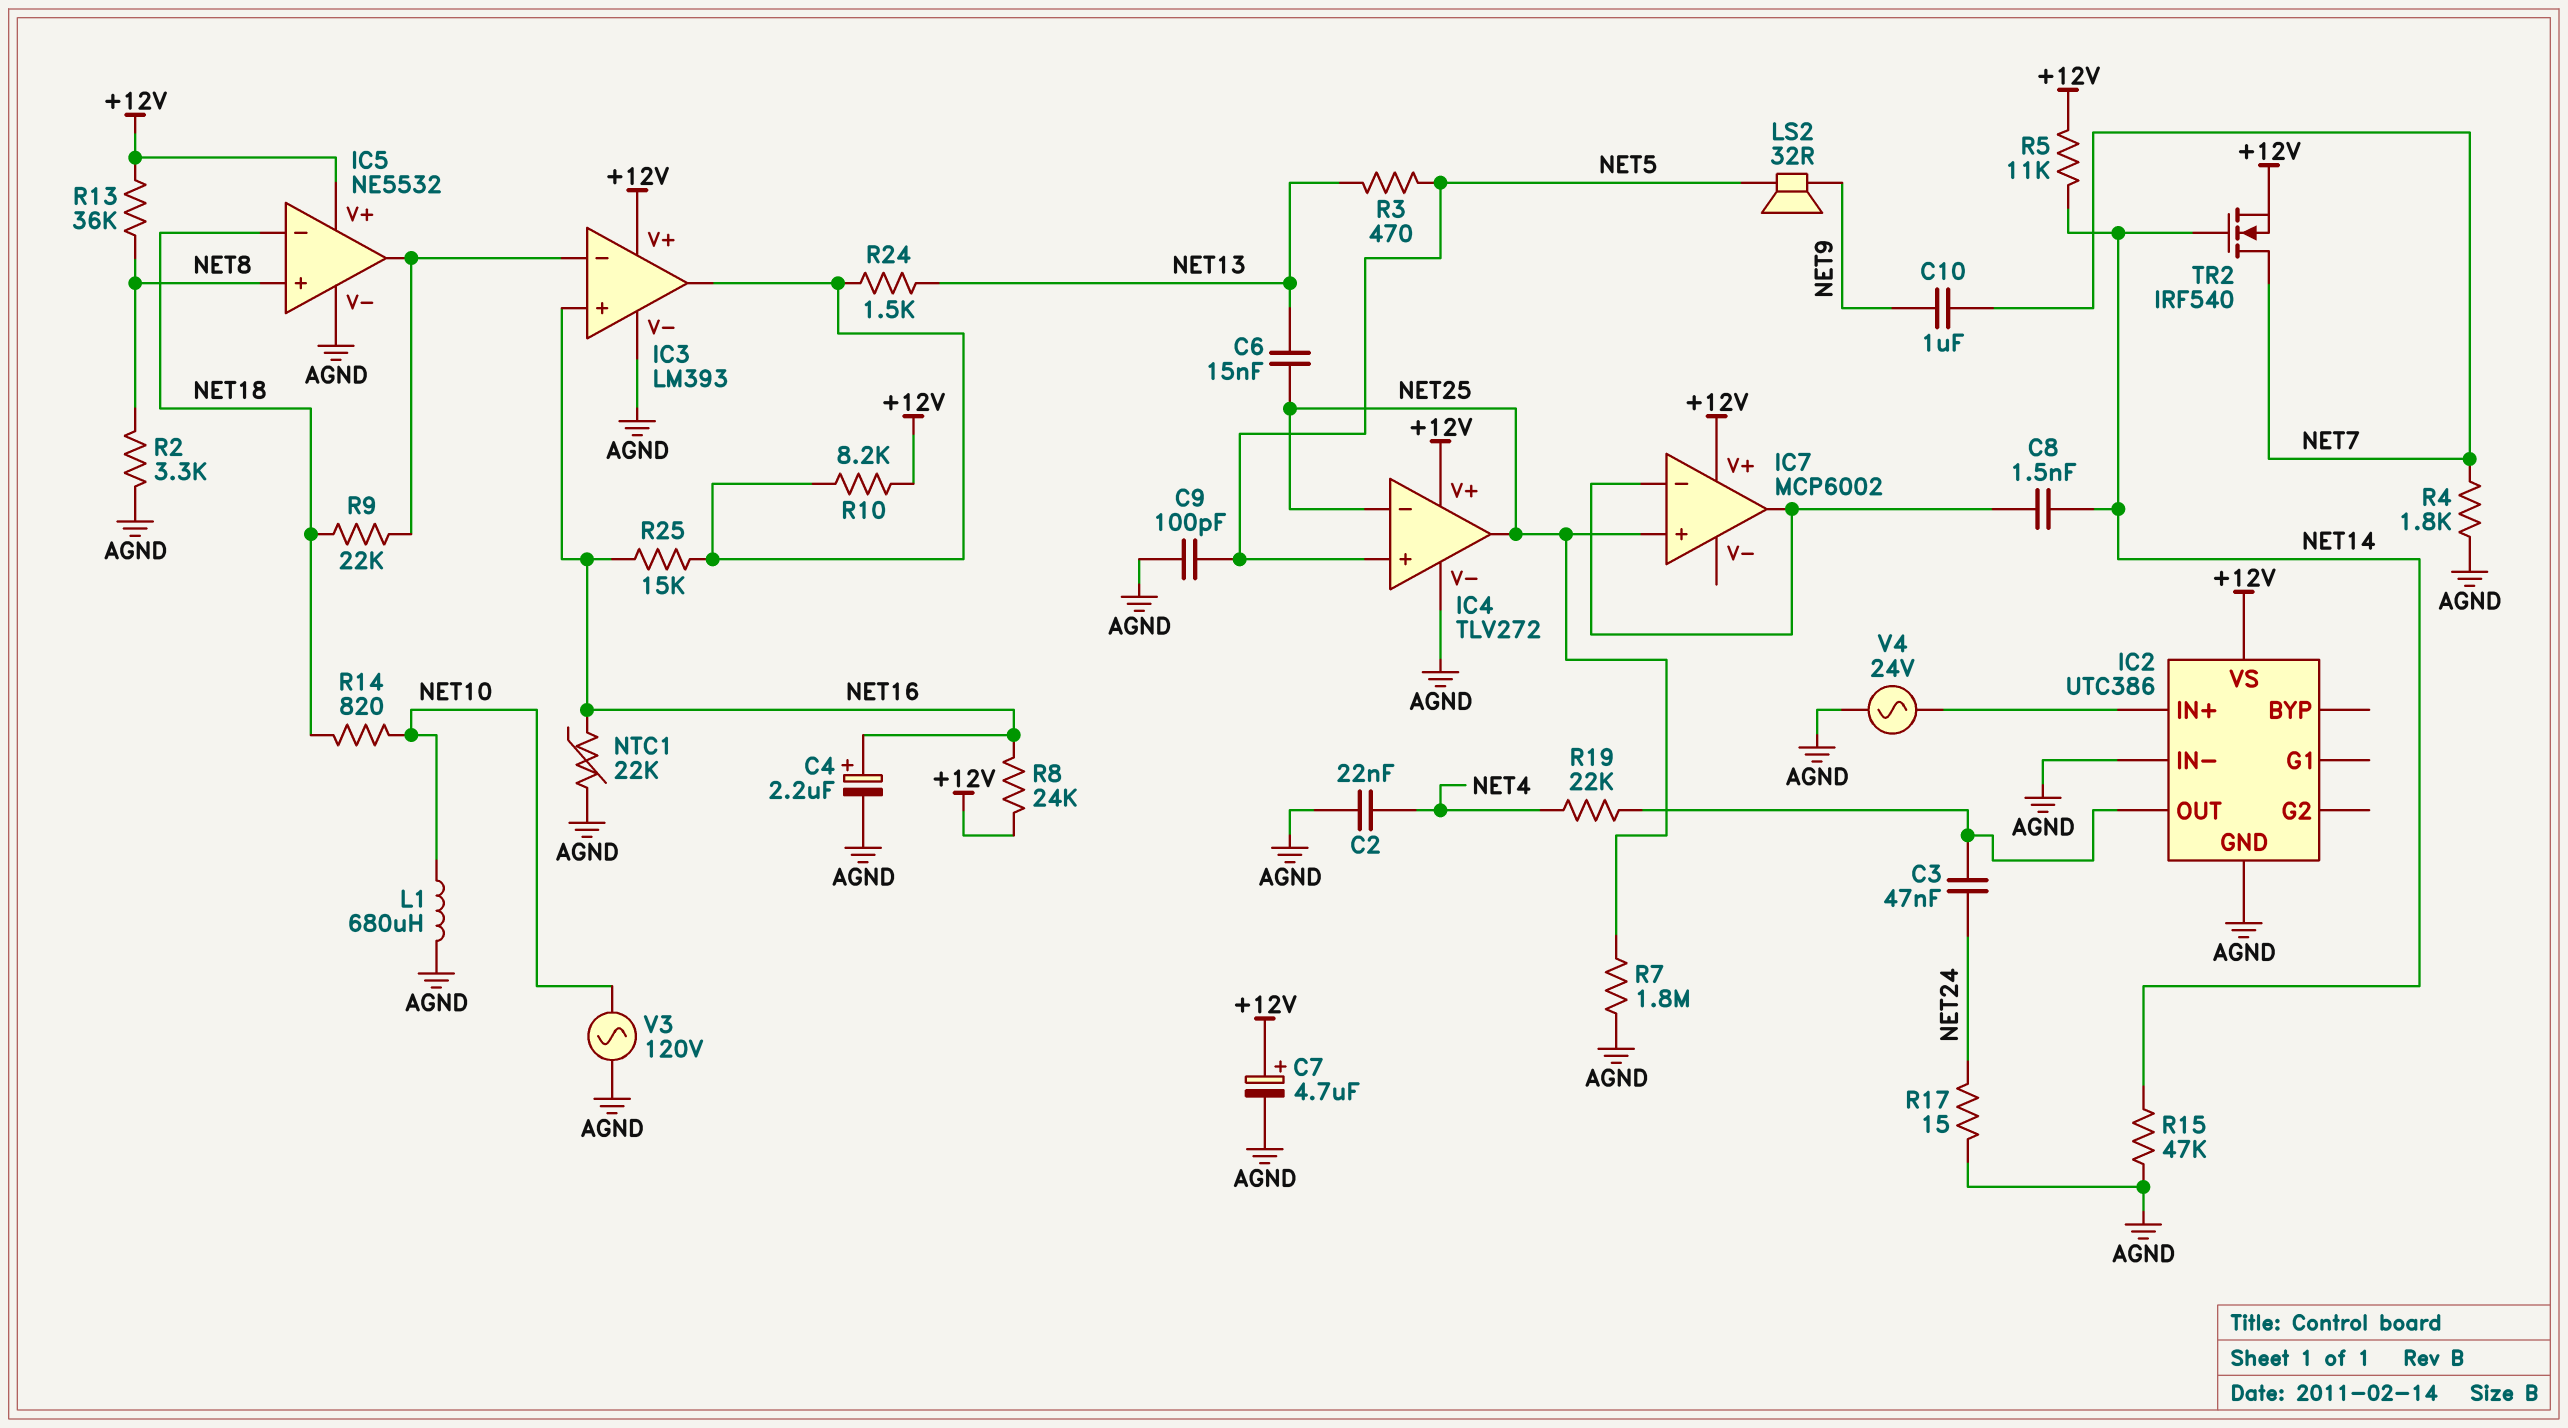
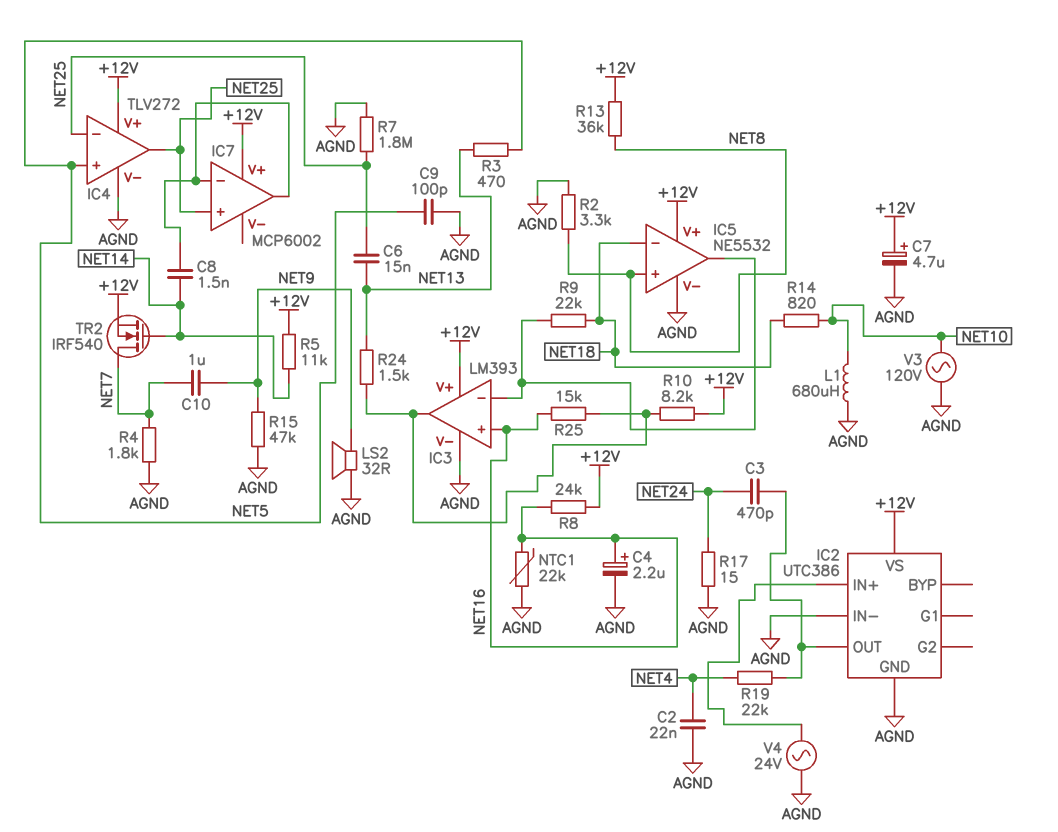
C3: 47nF (IC2/OUT, NET24) -> 470pF (IC2/OUT, NET24)
LS2: speaker 32R (NET5, NET9) -> speaker 32R (AGND, NET9)
R15: 47k (AGND, NET14) -> 47k (AGND, NET9)

